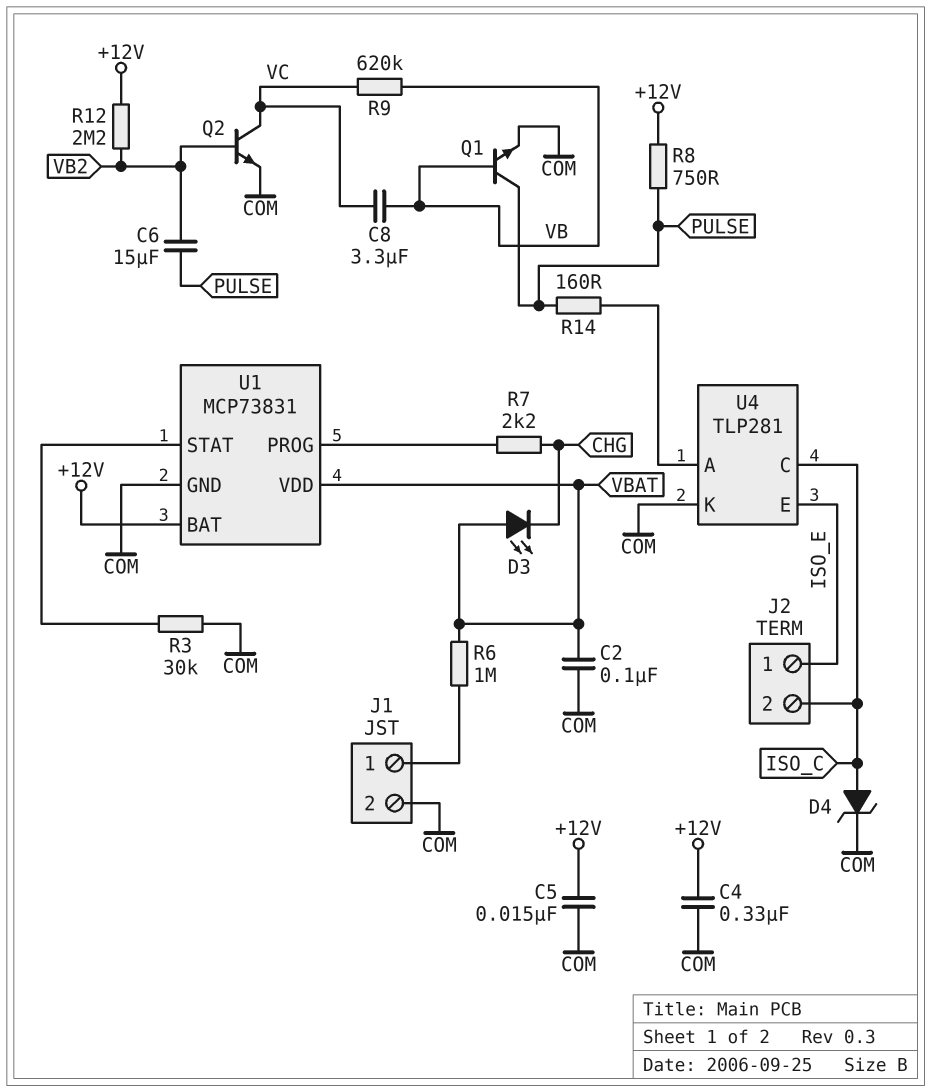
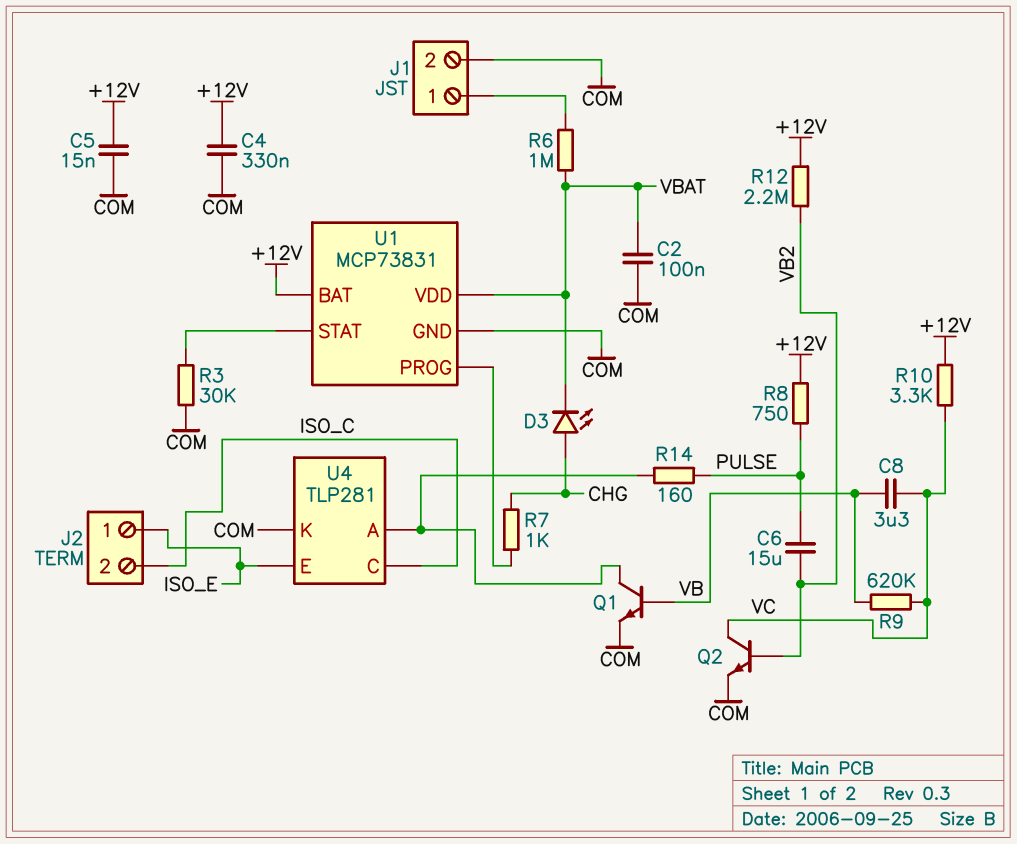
D3: LED (A VBAT, K CHG) -> LED (A CHG, K VBAT)
D4: zener (A ISO_C, K COM) -> none
Q1: NPN (B VB, C PULSE, E COM) -> NPN (B VB, C U4/A, E COM)
R7: 2.2k (CHG, U1/PROG) -> 1k (CHG, U1/PROG)
R10: none -> 3.3k (+12V, VC)

